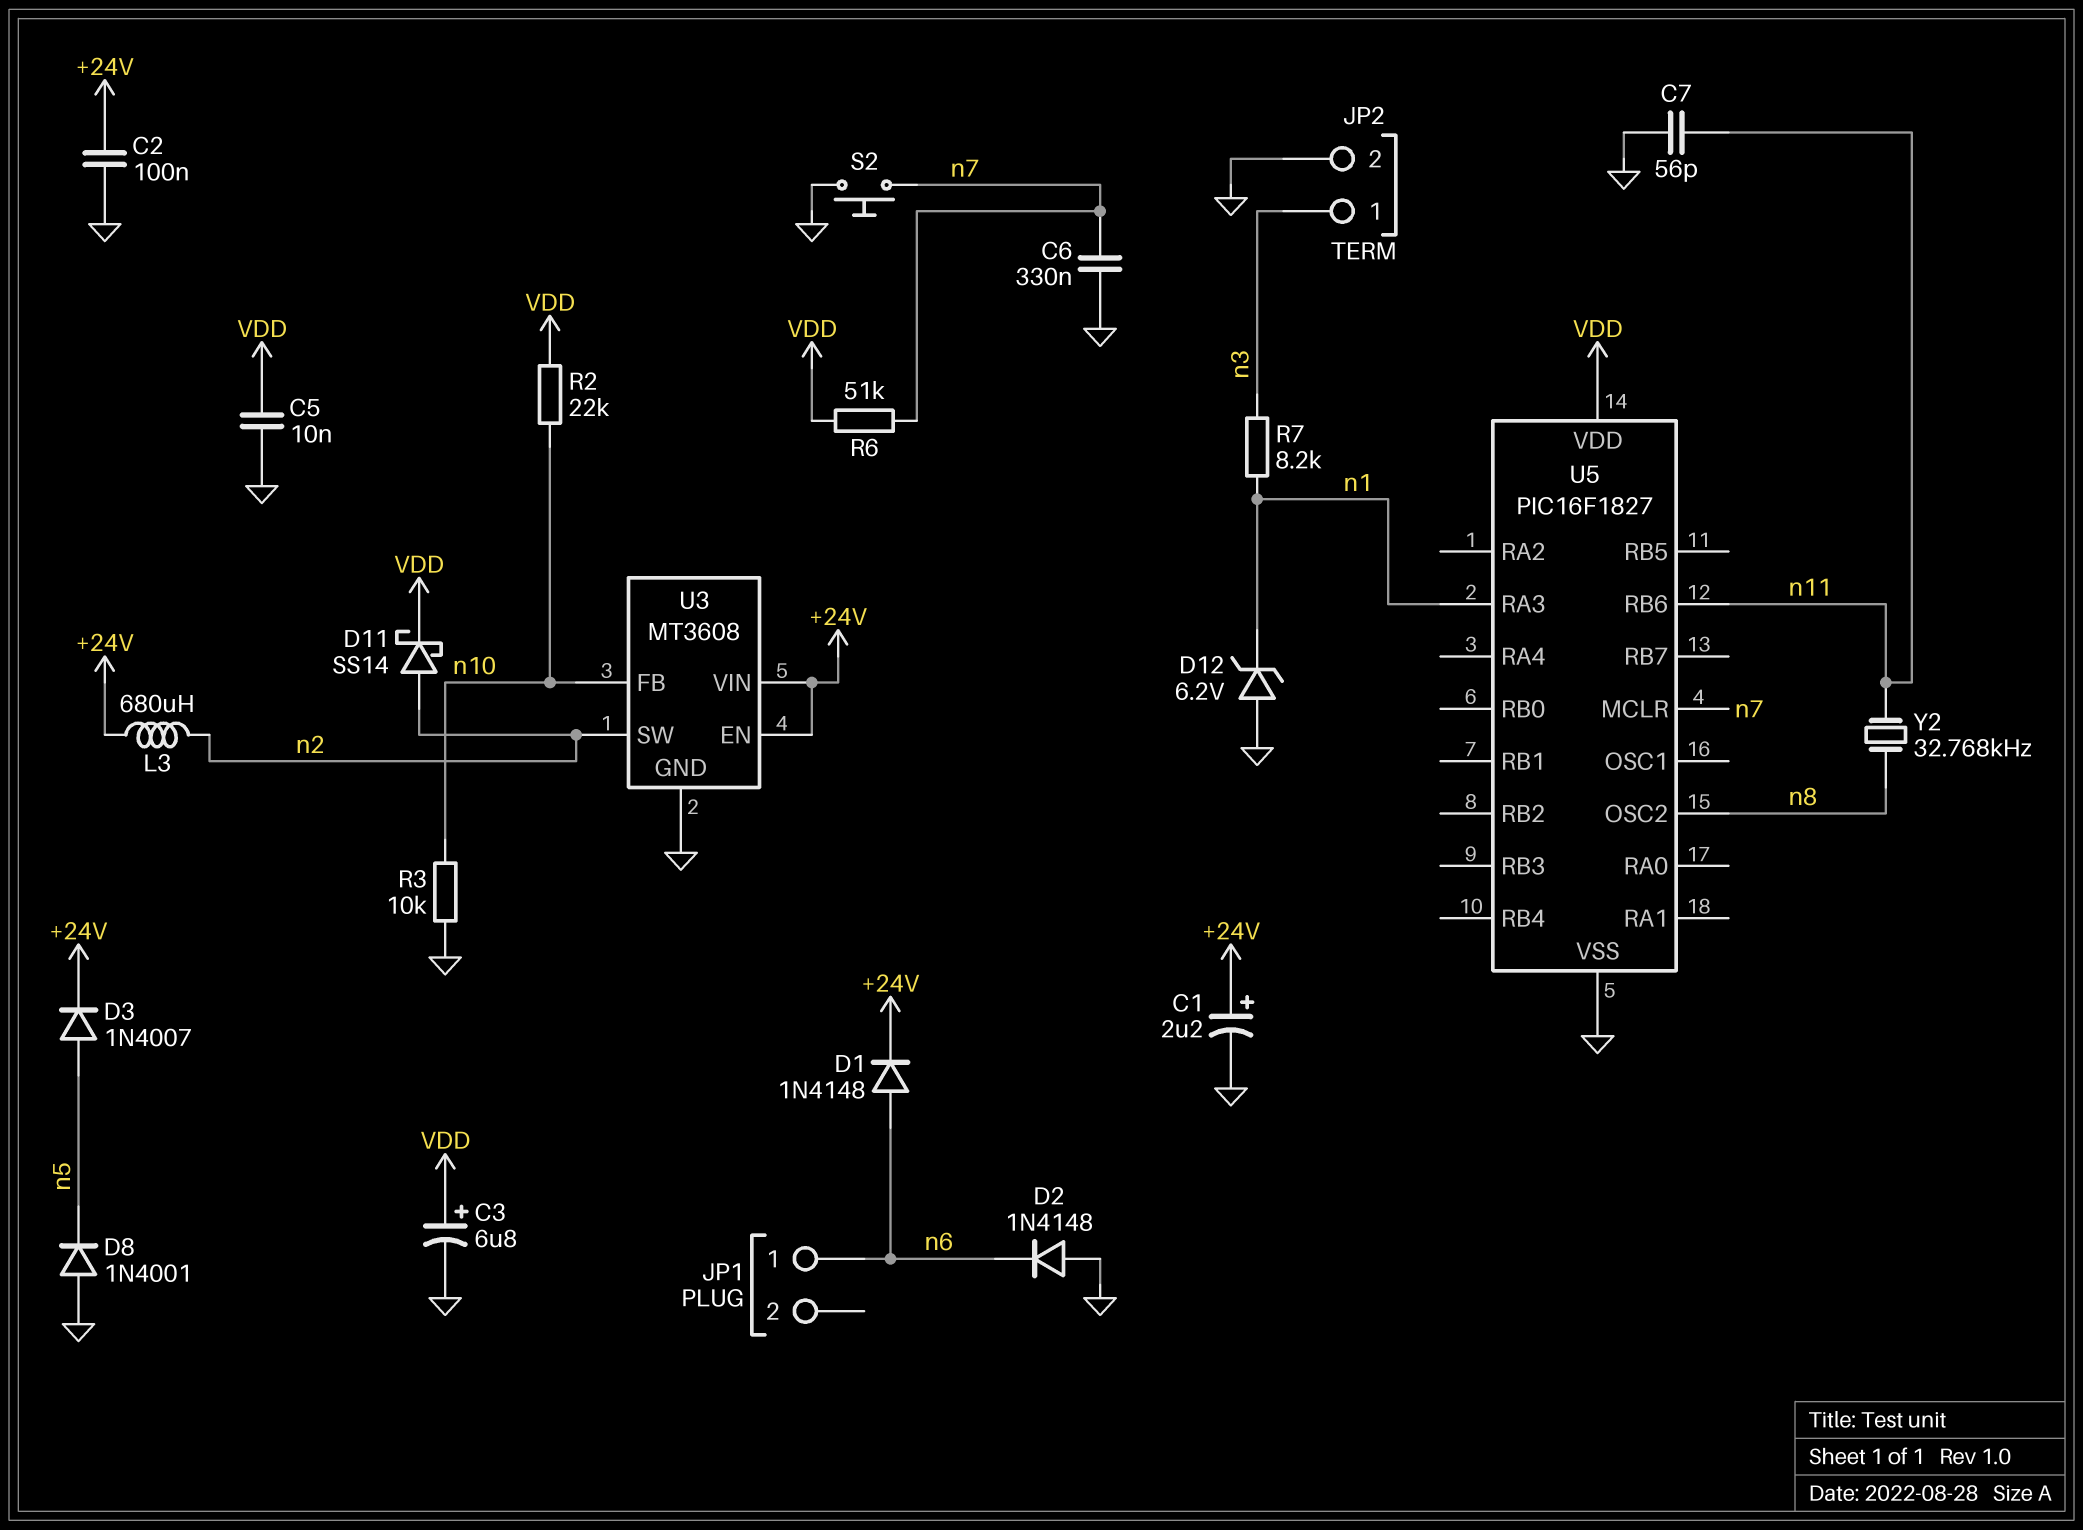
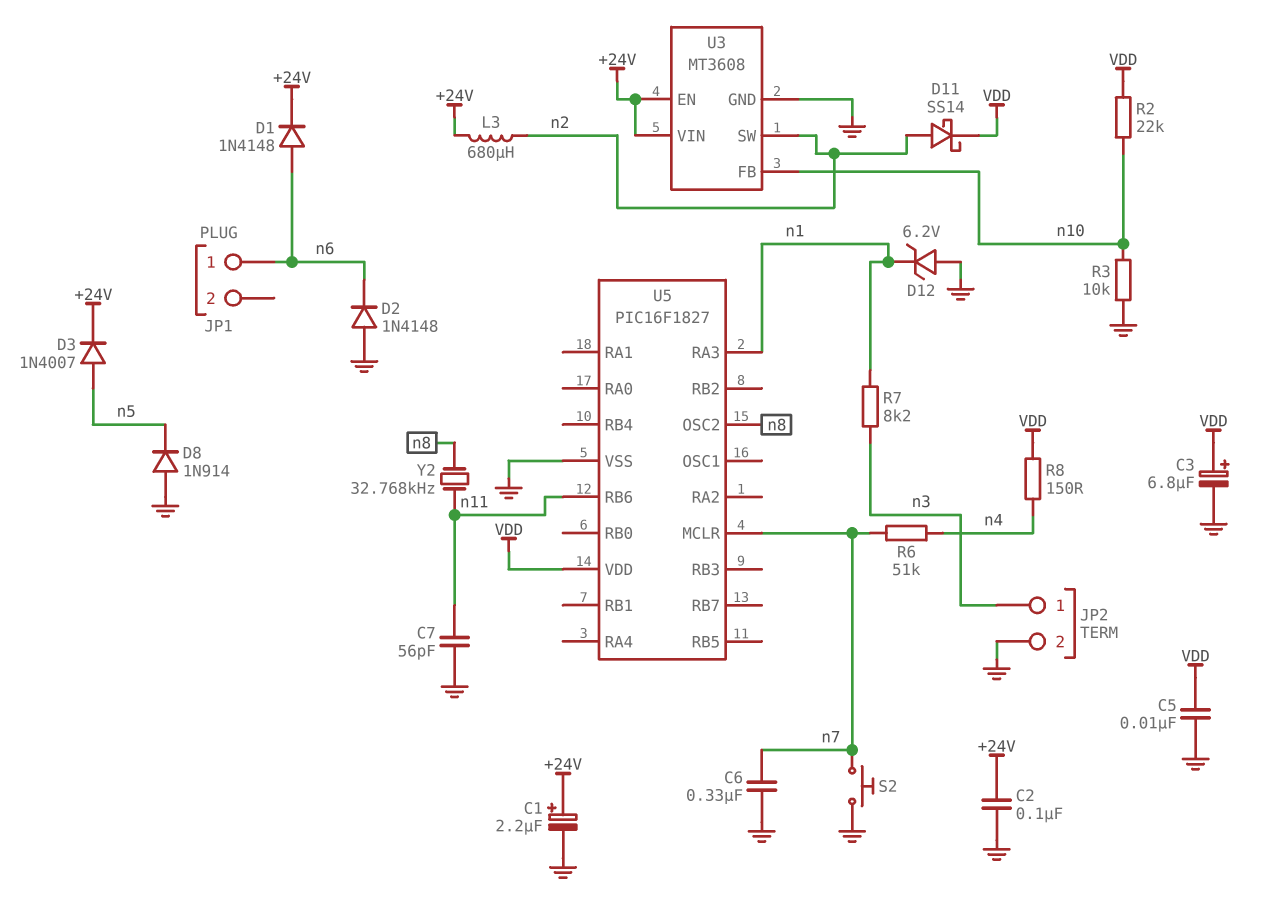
D8: diode 1N4001 (A GND, K n5) -> diode 1N914 (A GND, K n5)
R6: 51k (VDD, n7) -> 51k (n4, n7)
R8: none -> 150 (VDD, n4)

